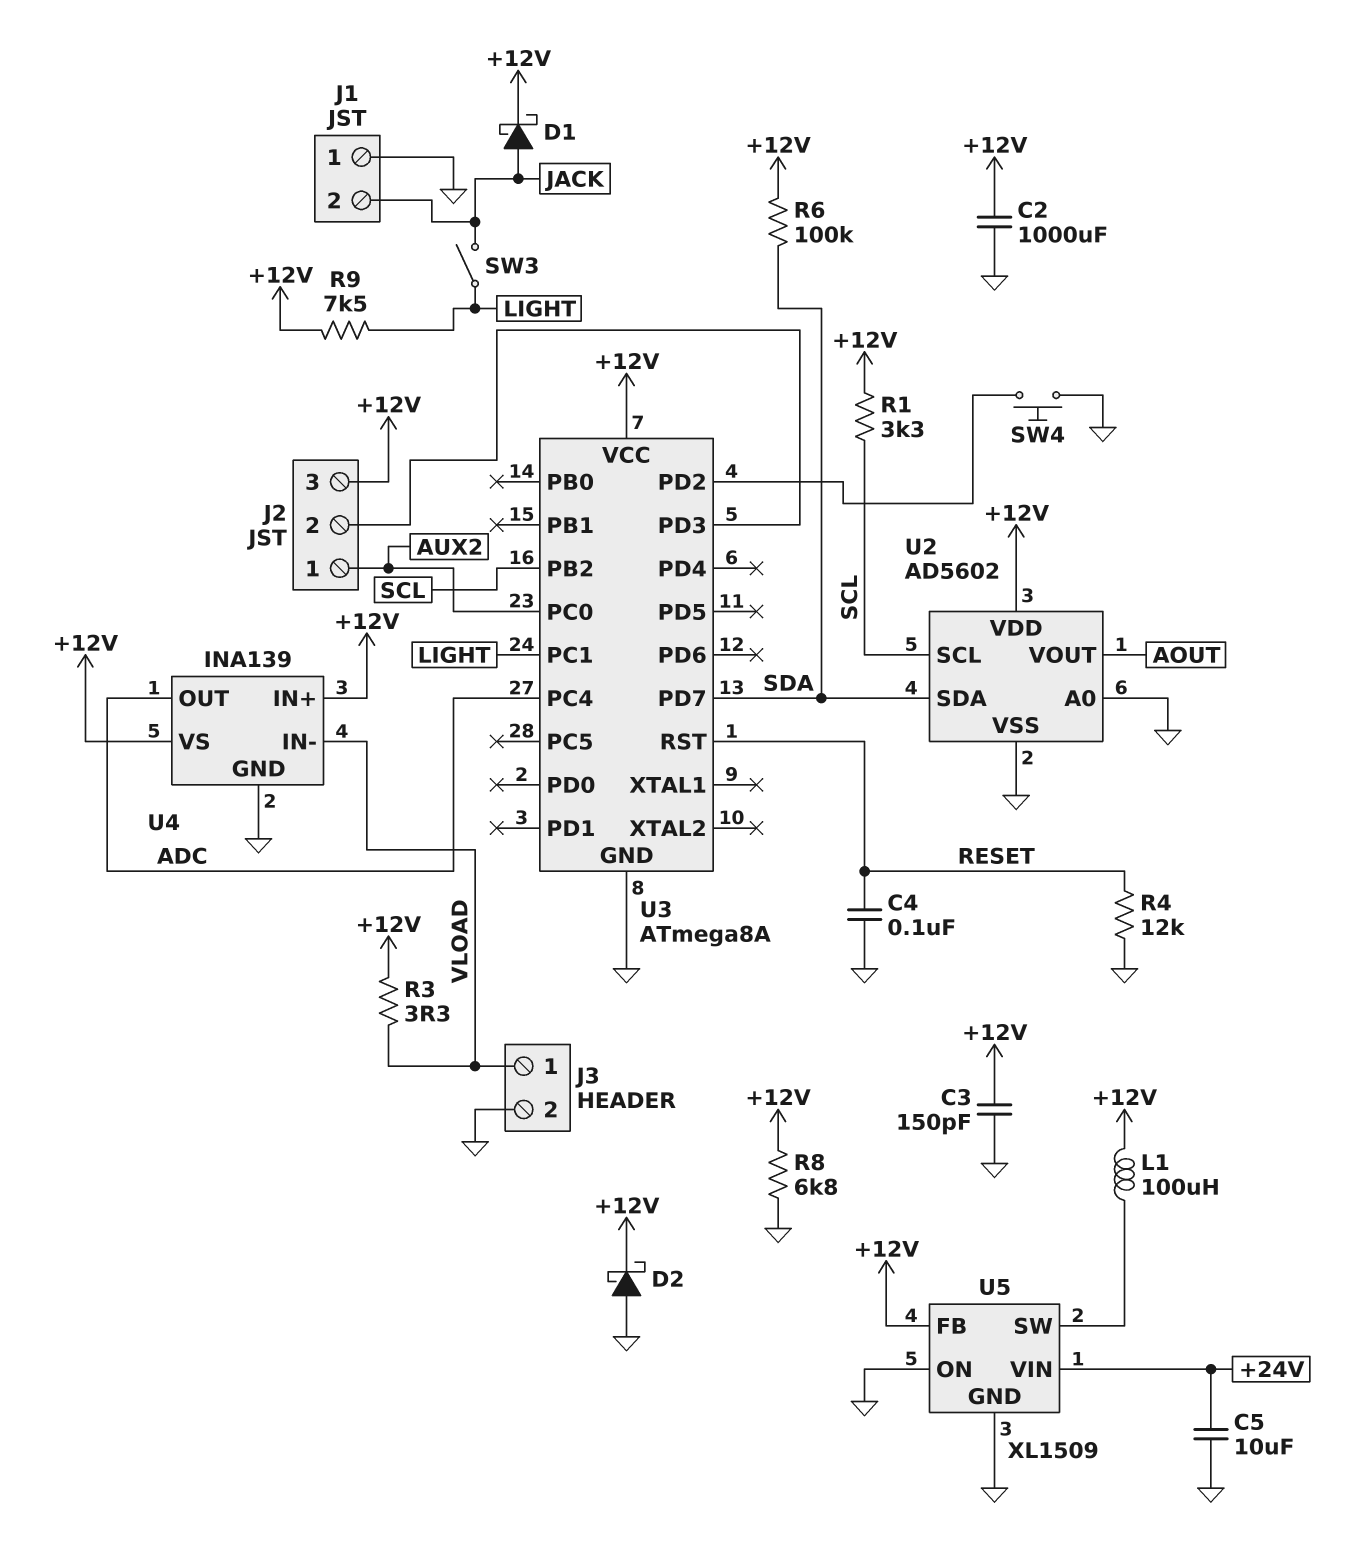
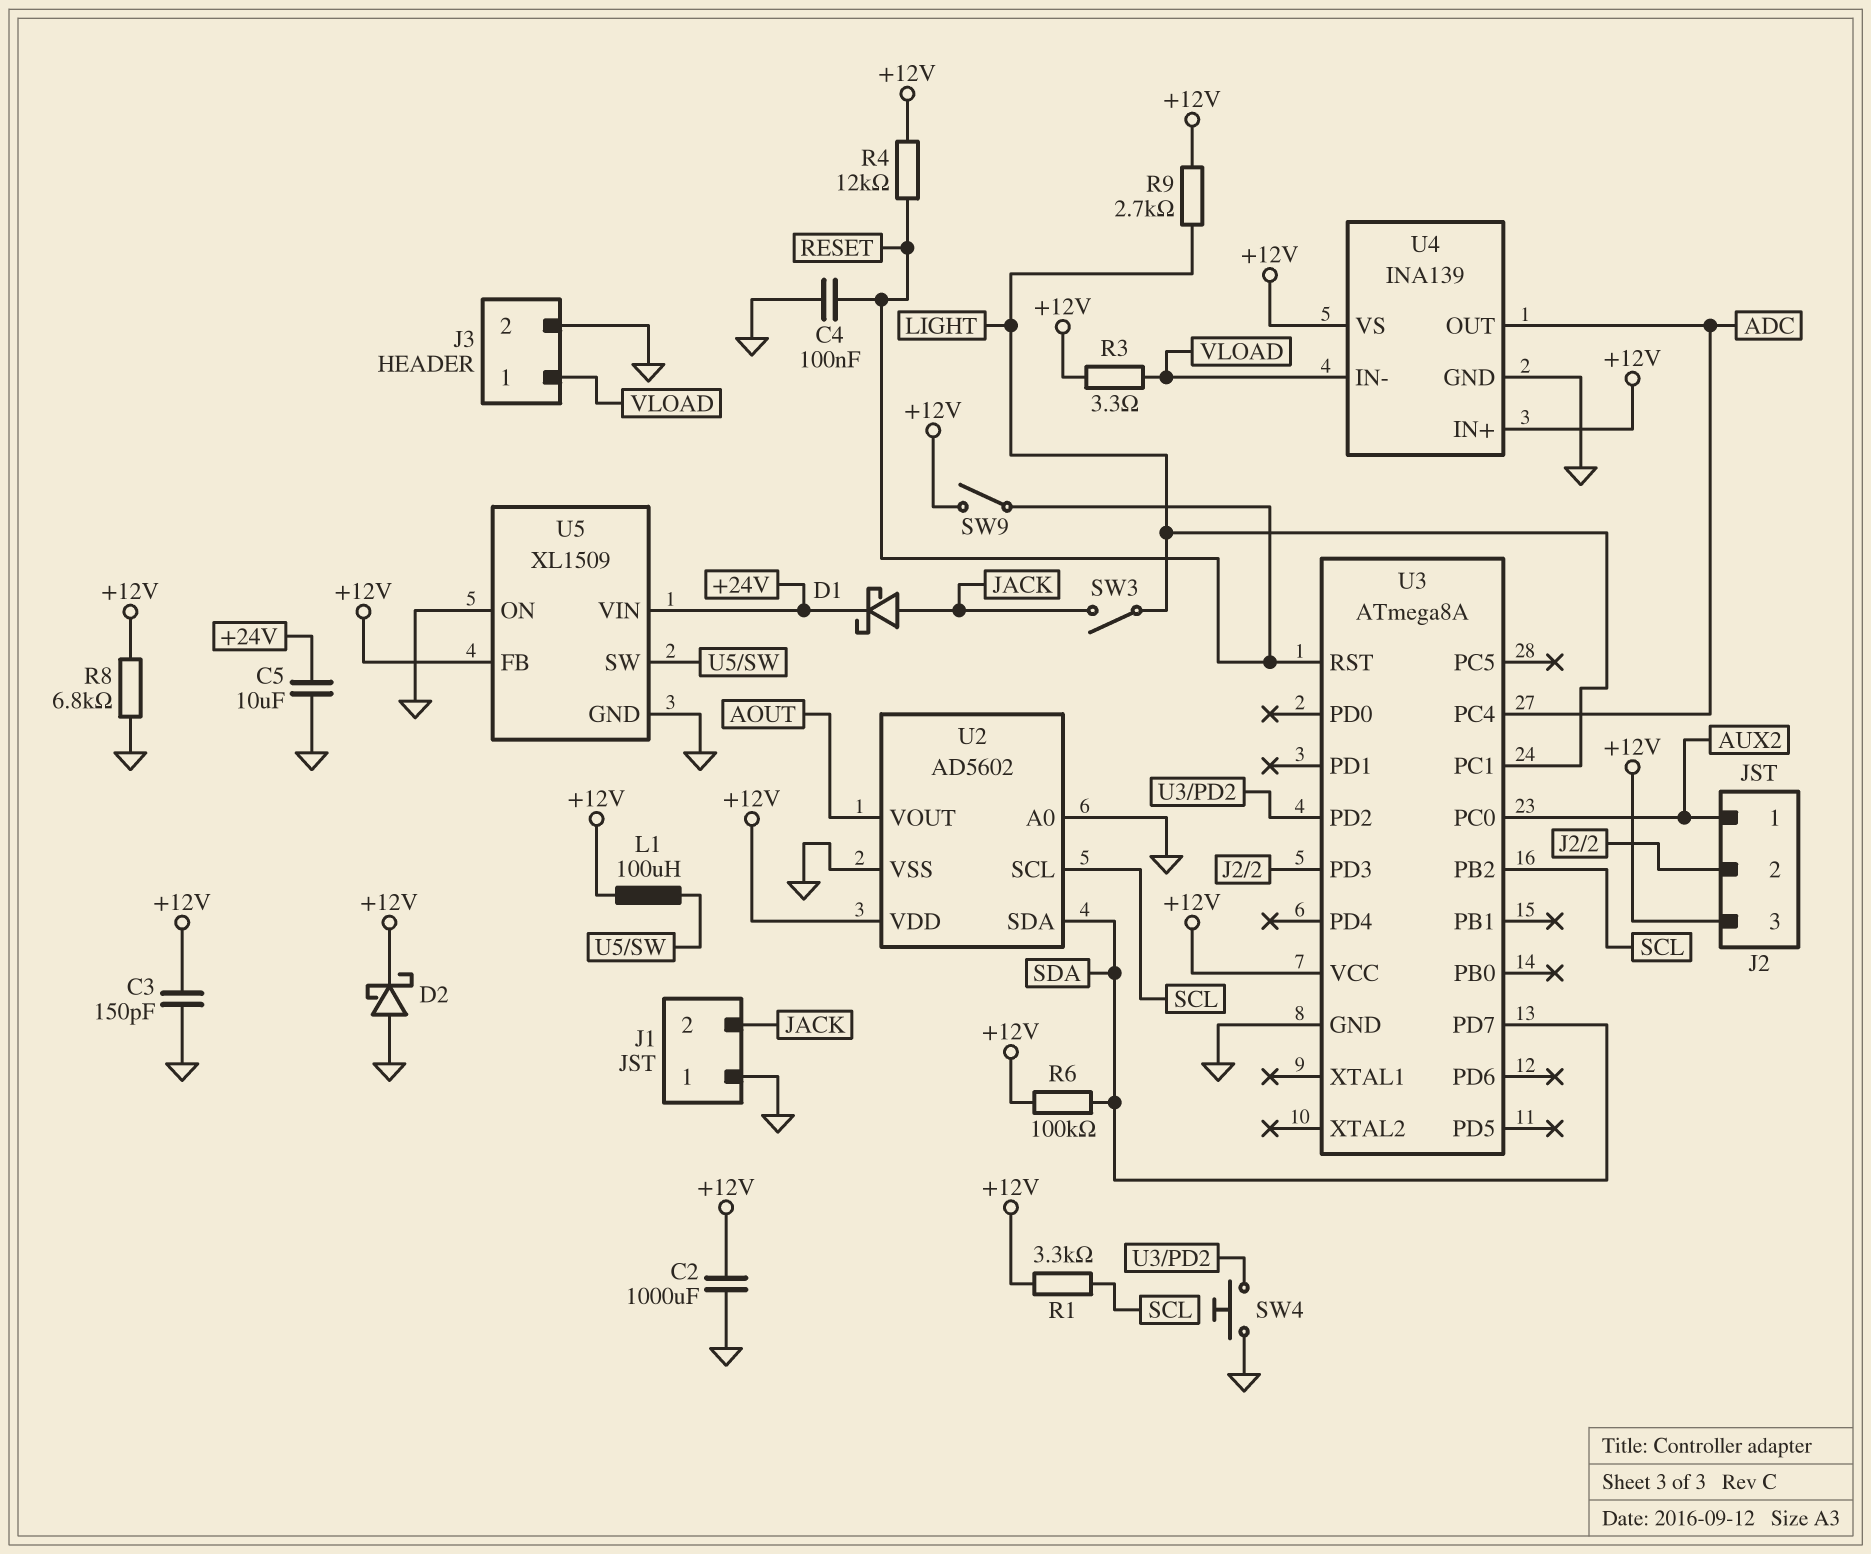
D1: schottky (A JACK, K +12V) -> schottky (A JACK, K +24V)
R4: 12k (GND, RESET) -> 12k (+12V, RESET)
R9: 7.5k (+12V, LIGHT) -> 2.7k (+12V, LIGHT)
SW9: none -> switch (+12V, RESET)

